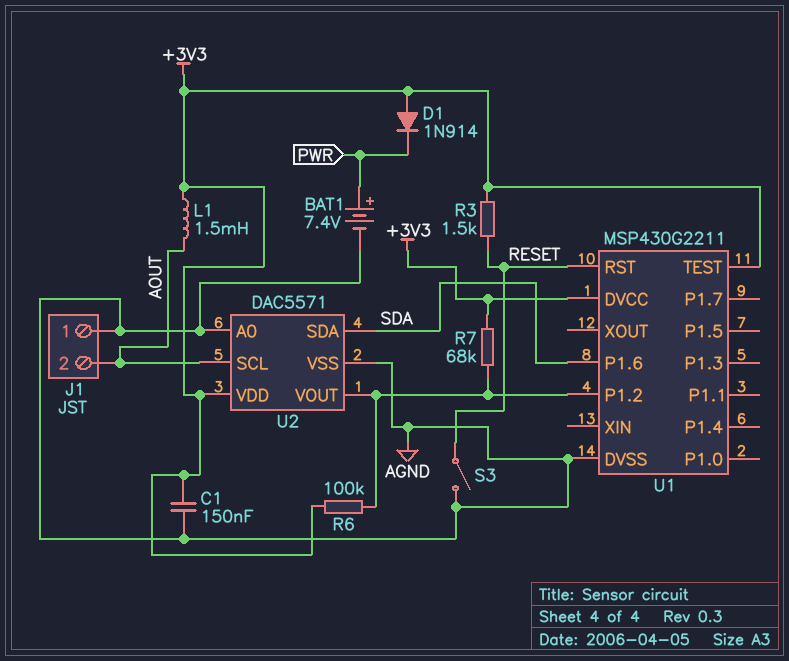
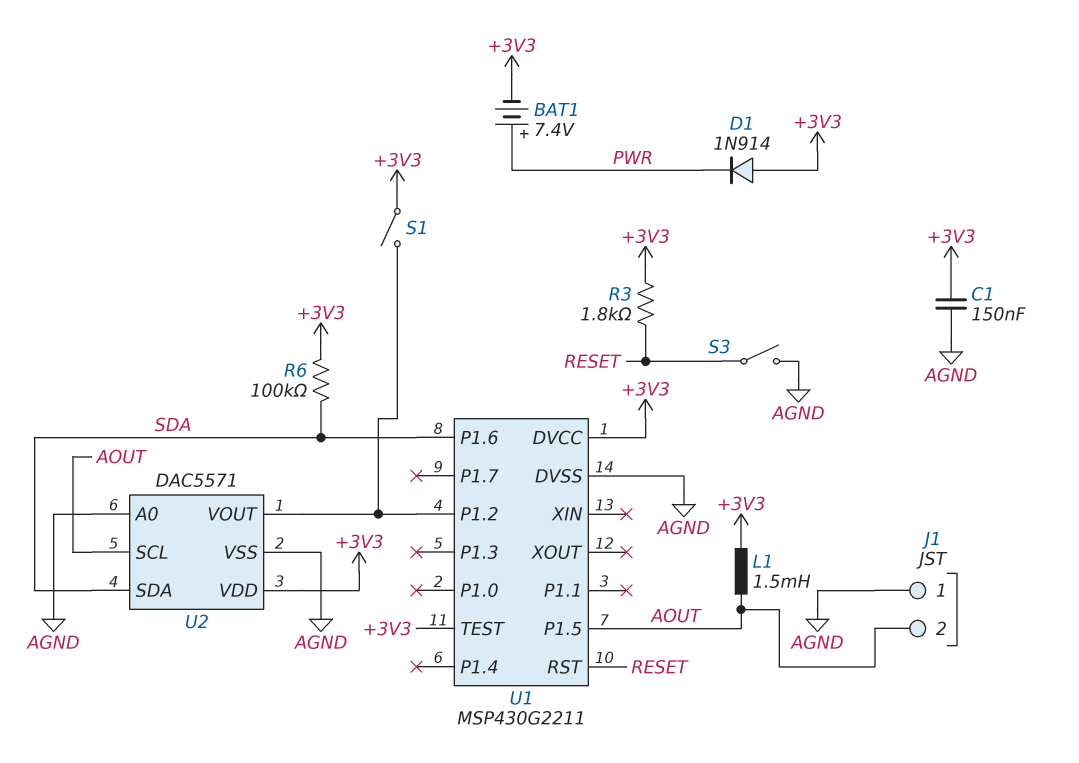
BAT1: 7.4V (plus PWR, minus AGND) -> 7.4V (plus PWR, minus +3V3)
R3: 1.5k (+3V3, RESET) -> 1.8k (+3V3, RESET)
R6: 100k (+3V3, U1/P1.2) -> 100k (+3V3, SDA)
R7: 68k (+3V3, U1/P1.2) -> none
S1: none -> switch (+3V3, U1/P1.2)
U1 pin P1.5: none -> AOUT

